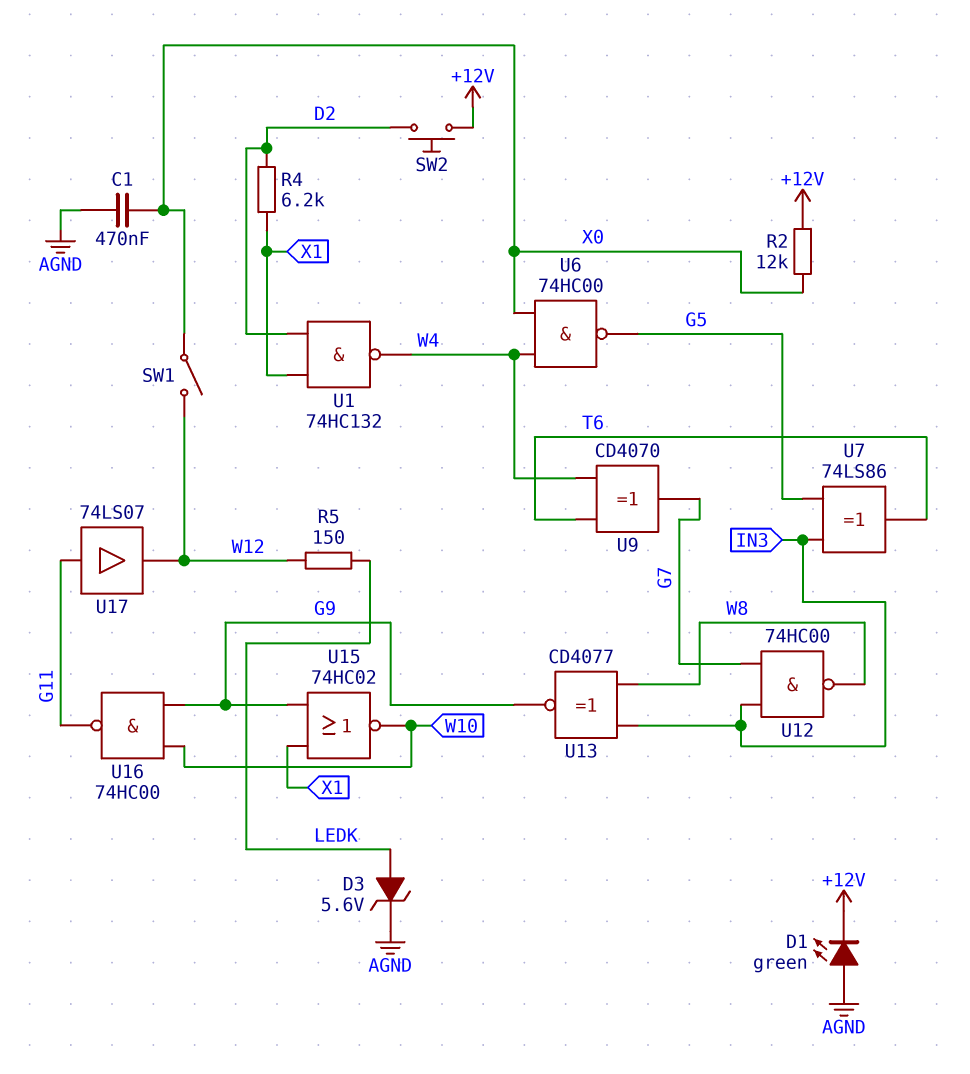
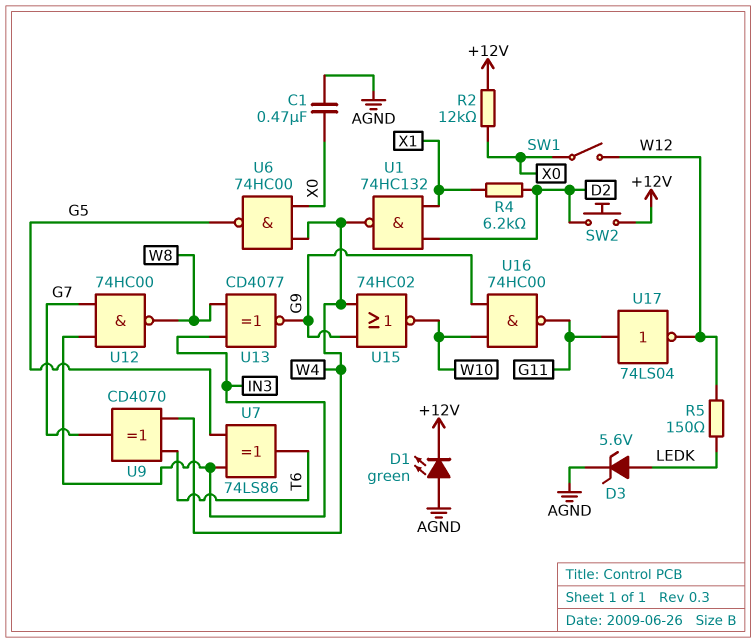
U15: NOR 74HC02 (in G9, in X1, out W10) -> NOR 74HC02 (in G9, in W4, out W10)
U17: buffer 74LS07 (in G11, out W12) -> NOT 74LS04 (in G11, out W12)

